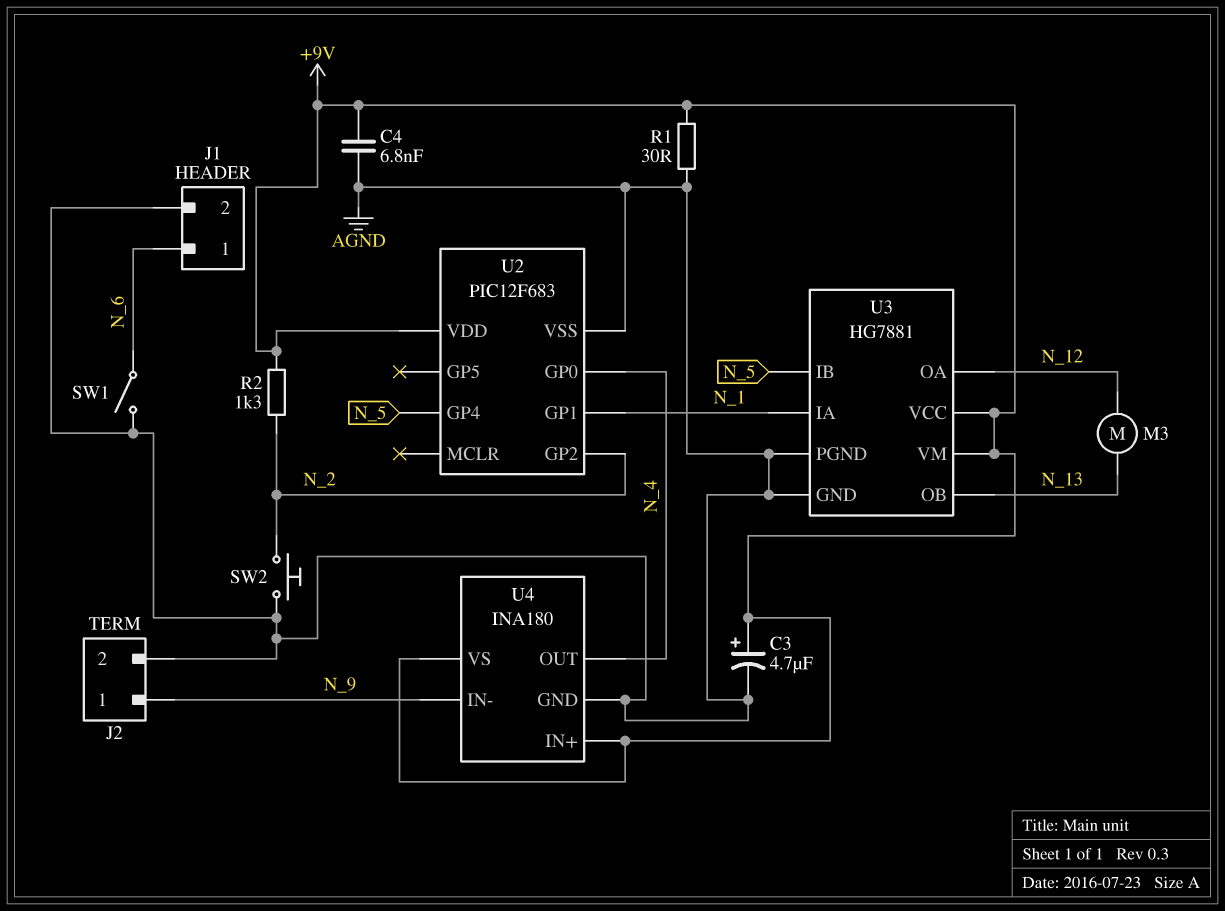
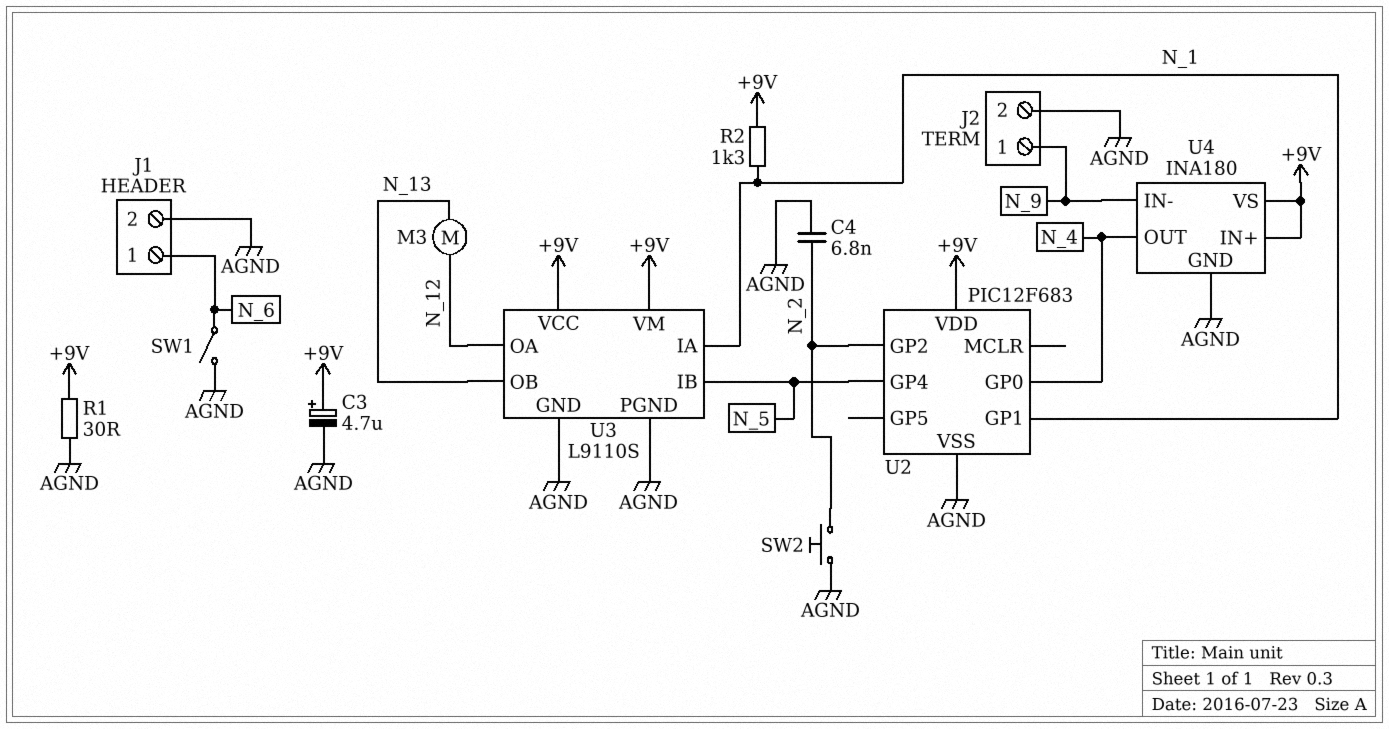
C4: 6.8nF (+9V, AGND) -> 6.8nF (AGND, N_2)
R2: 1.3k (+9V, N_2) -> 1.3k (+9V, N_1)
U3: HG7881 -> L9110S

